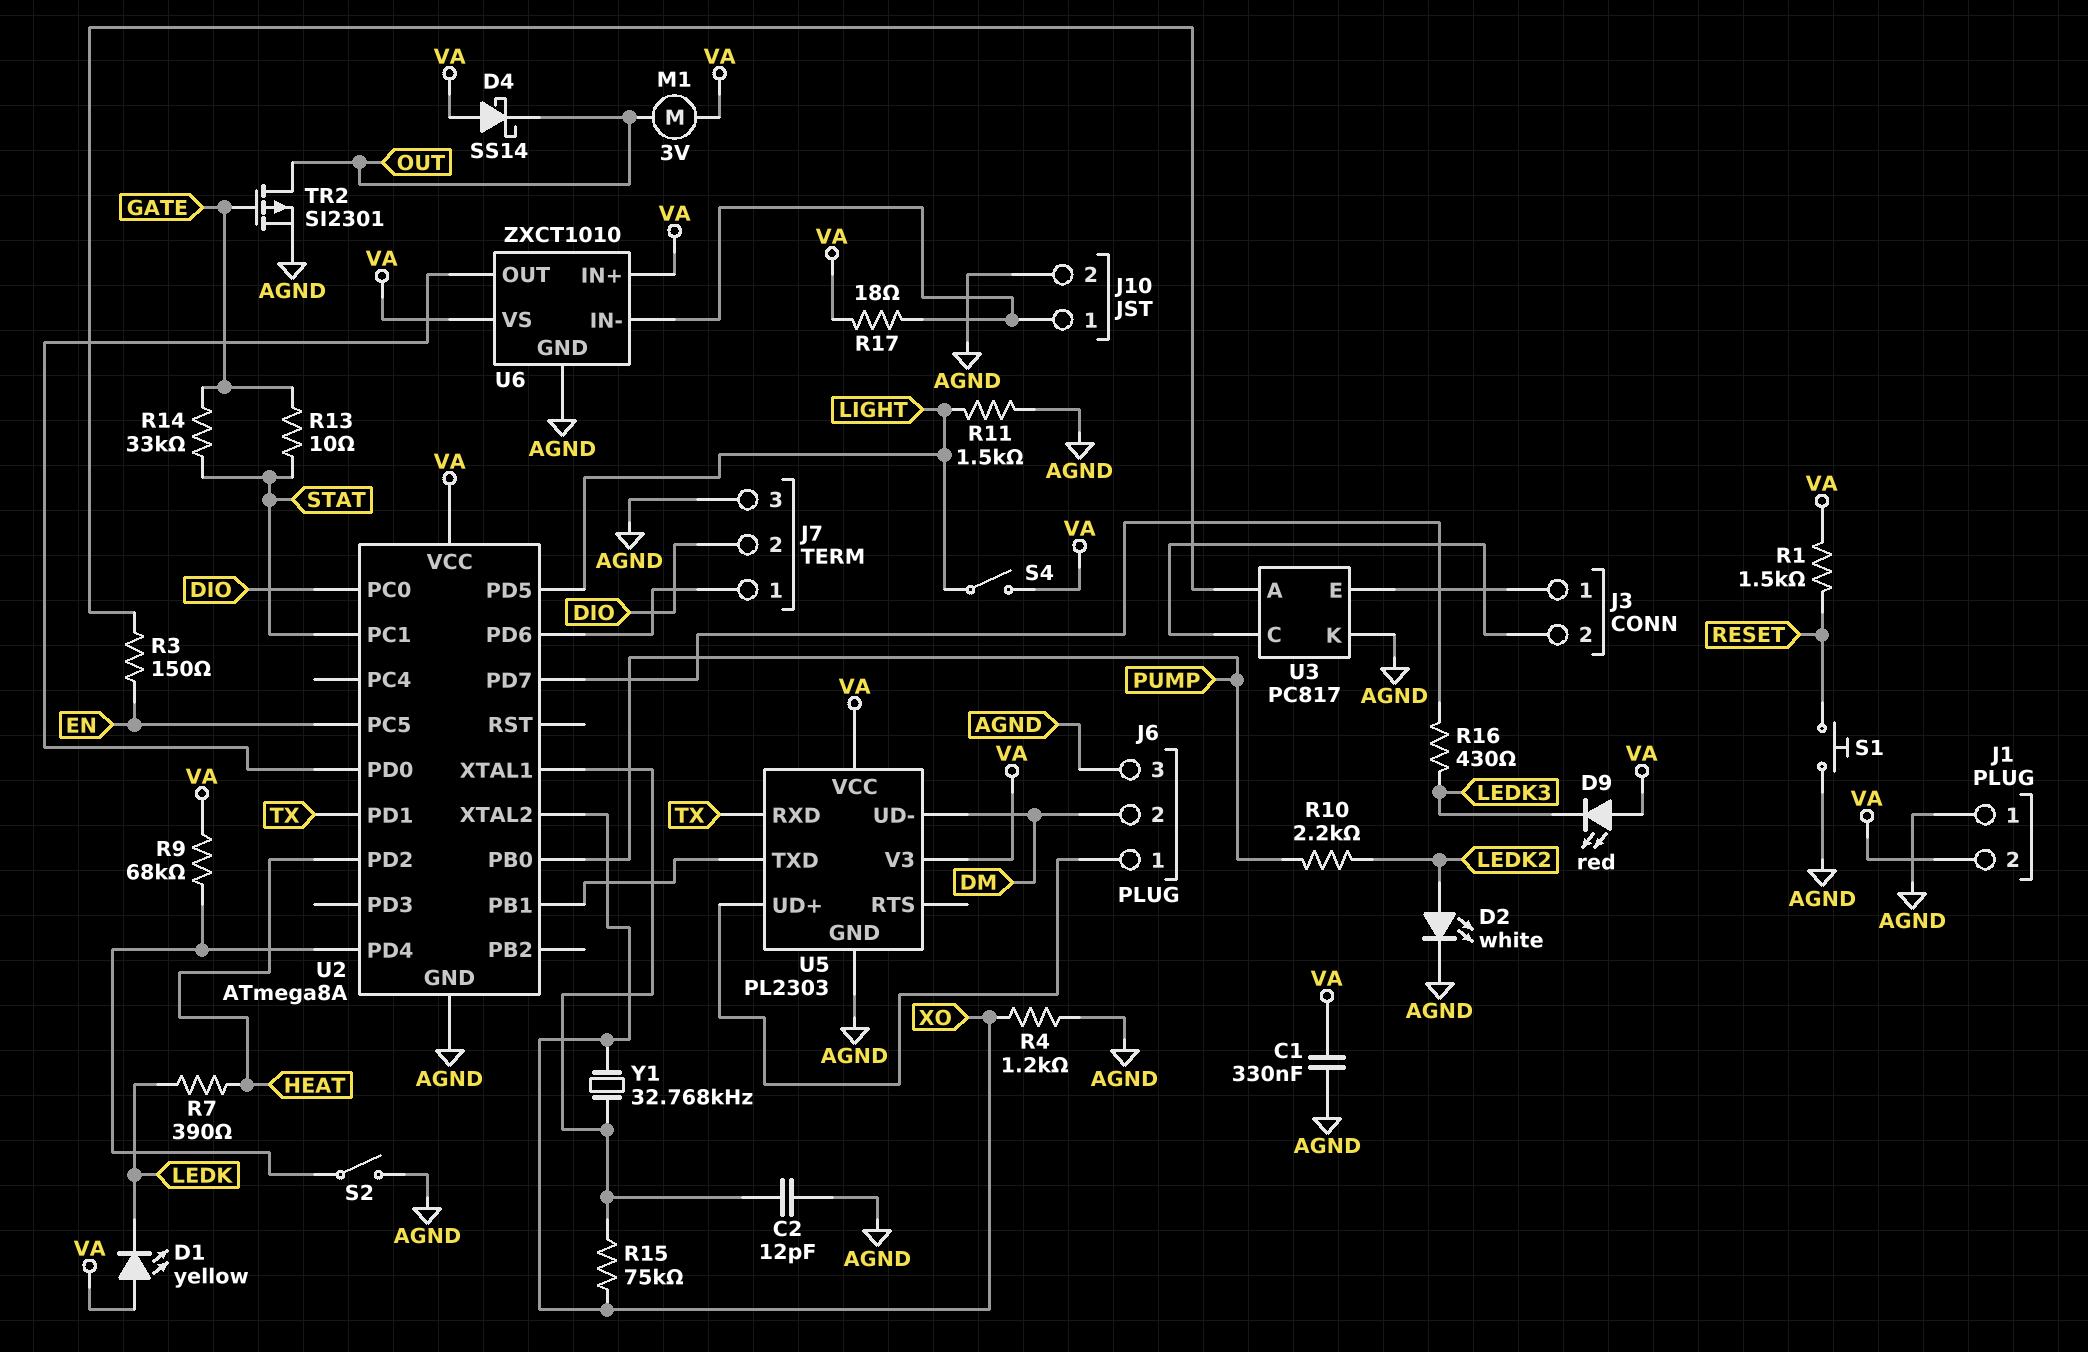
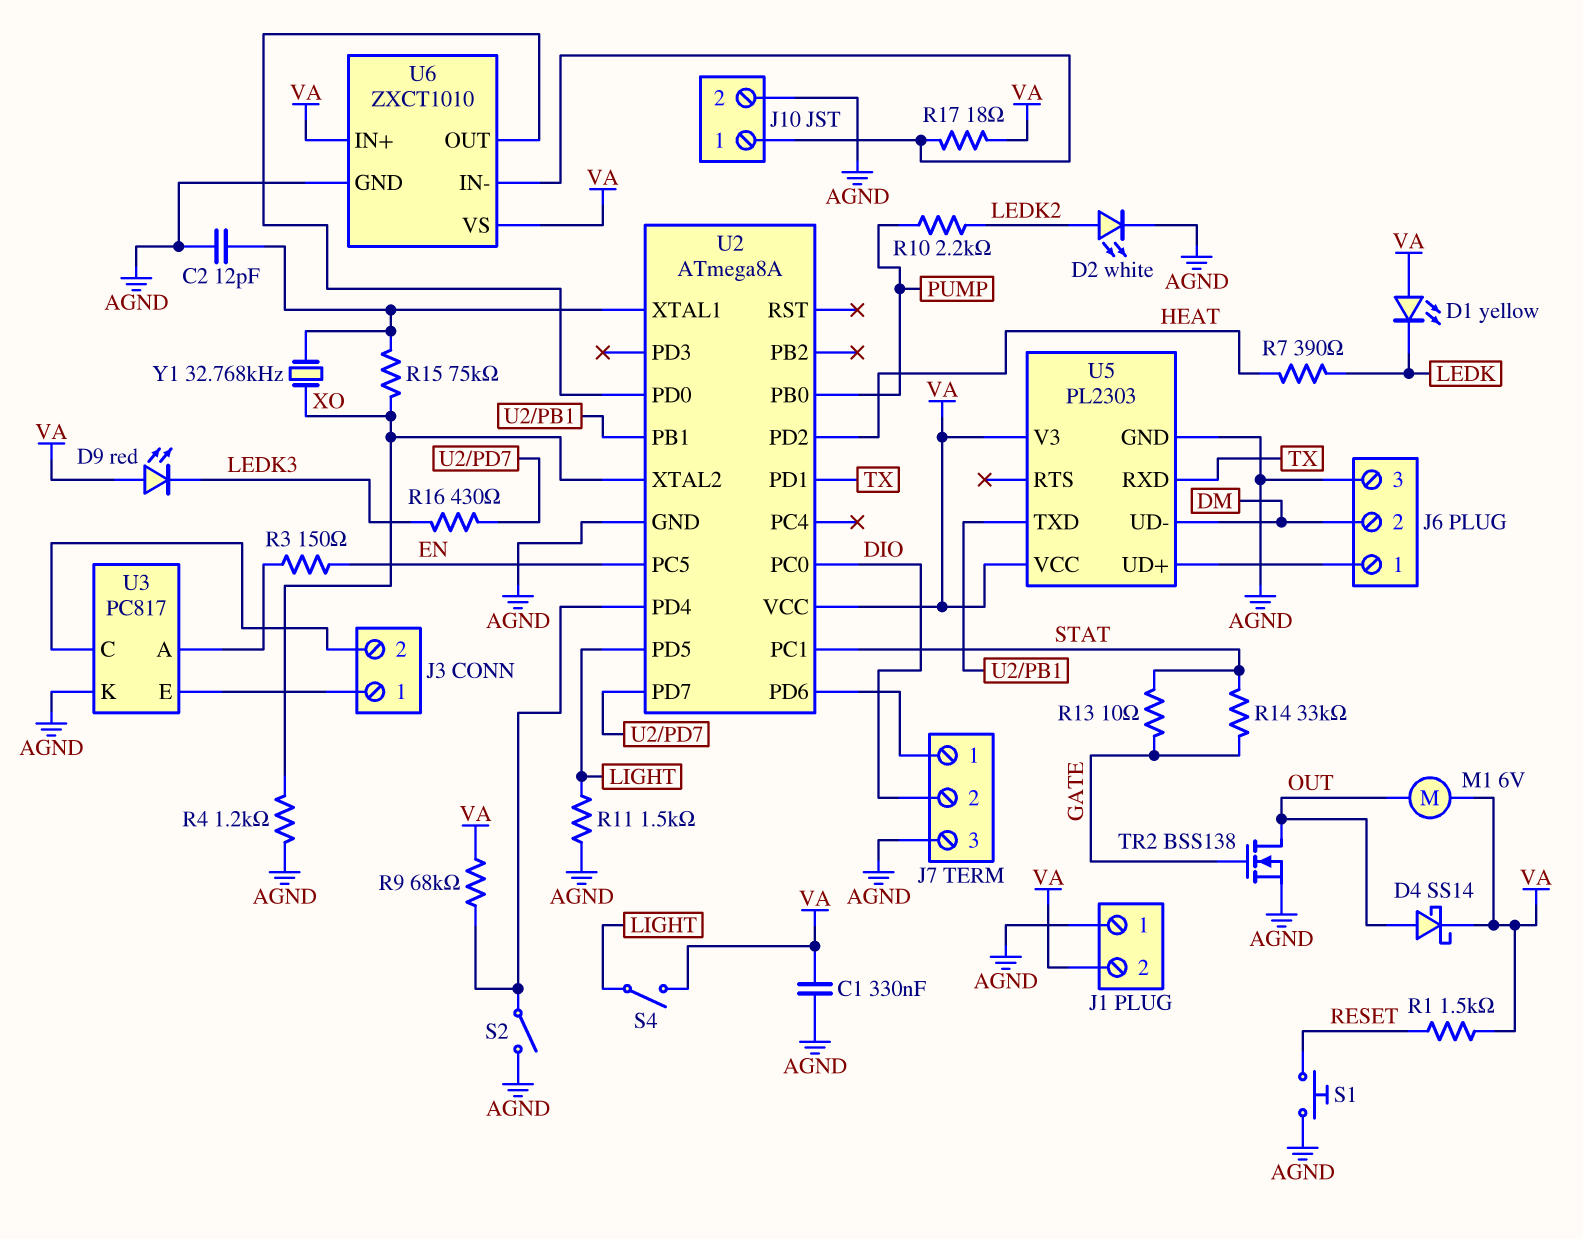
D4: schottky SS14 (A VA, K OUT) -> schottky SS14 (A OUT, K VA)
M1: motor 3V (OUT, VA) -> motor 6V (OUT, VA)
TR2: PMOS SI2301 (G GATE, D OUT, S AGND) -> NMOS BSS138 (G GATE, D OUT, S AGND)

